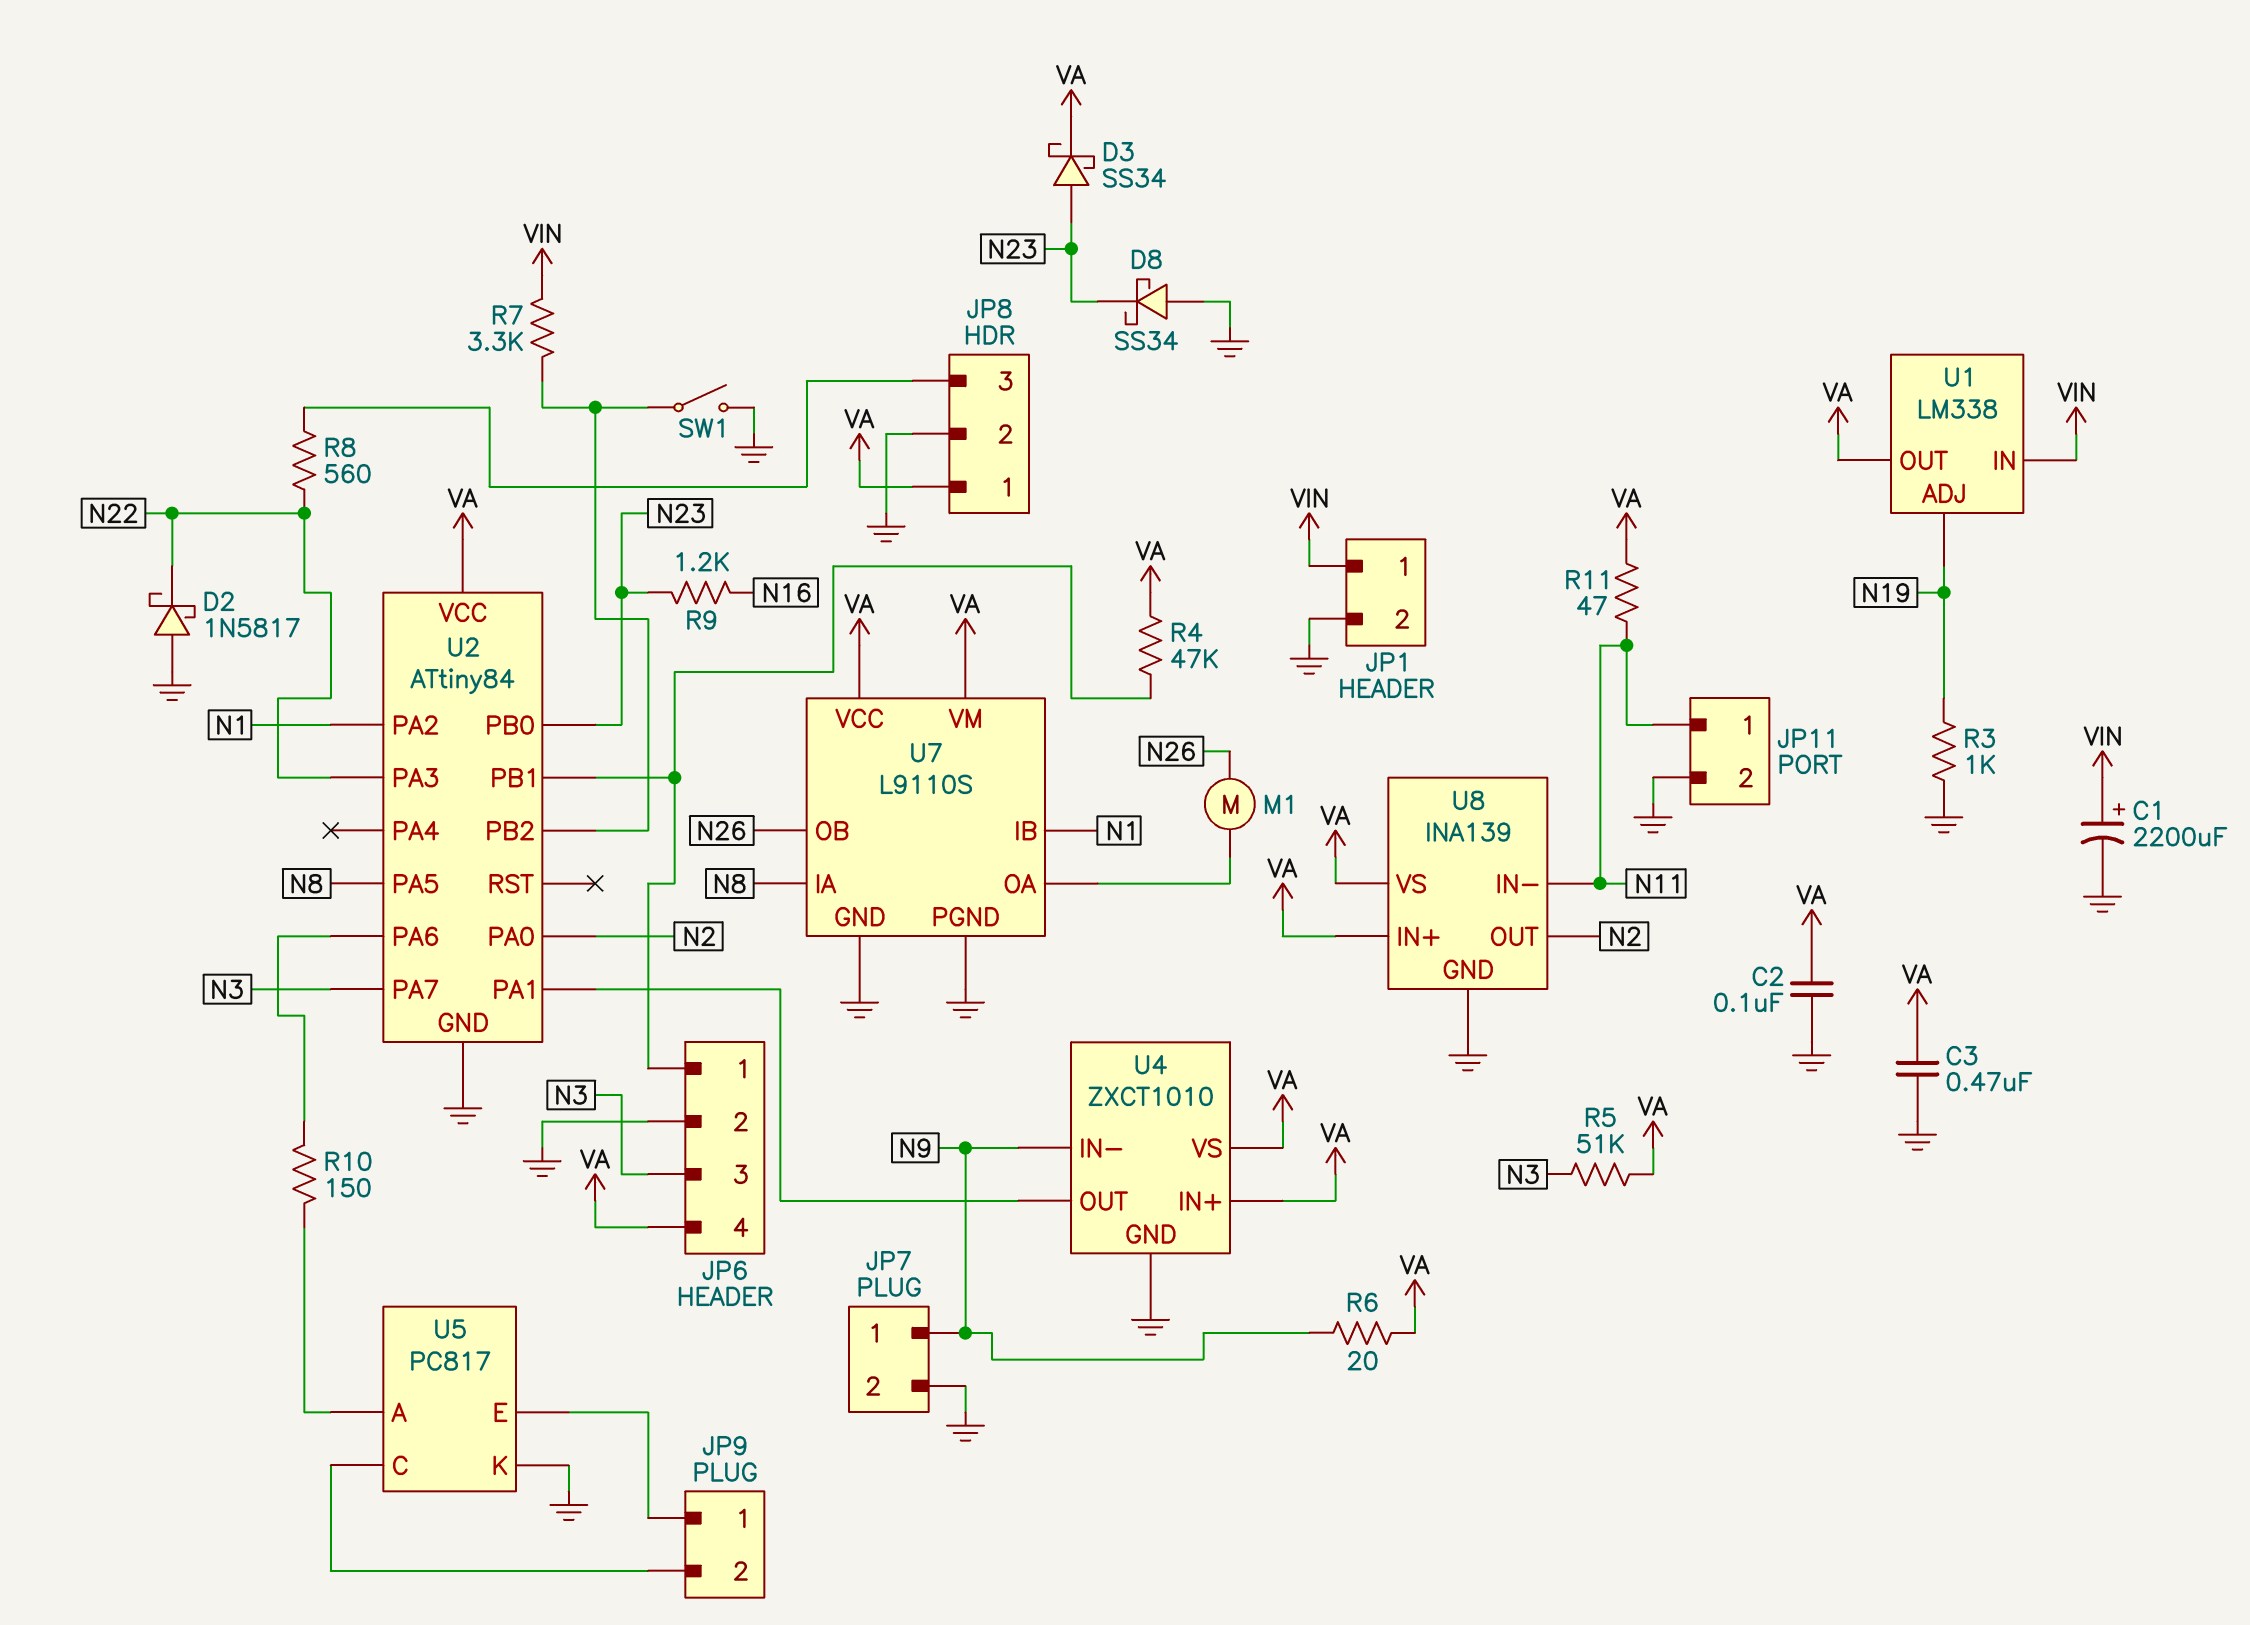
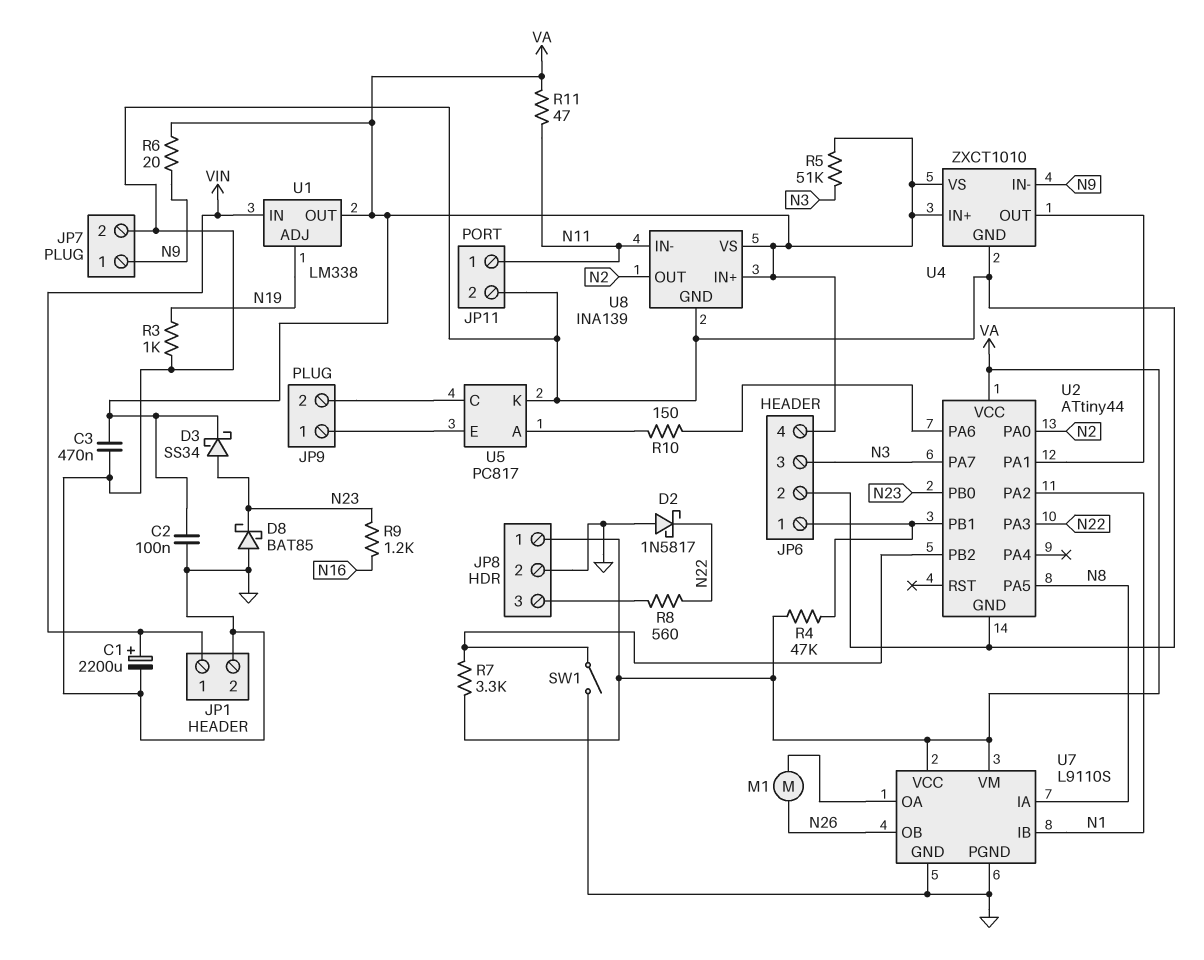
D8: schottky SS34 (A GND, K N23) -> schottky BAT85 (A GND, K N23)
R7: 3.3k (U2/PB2, VIN) -> 3.3k (U2/PB2, VA)
U2: ATtiny84 -> ATtiny44

